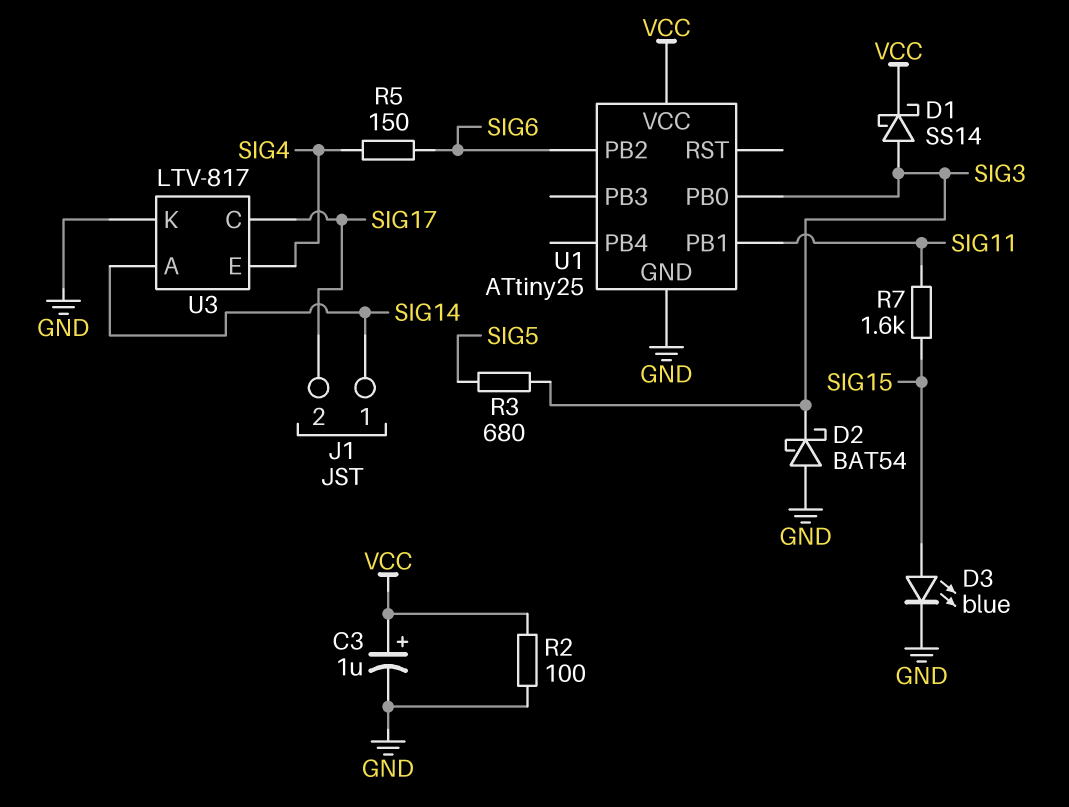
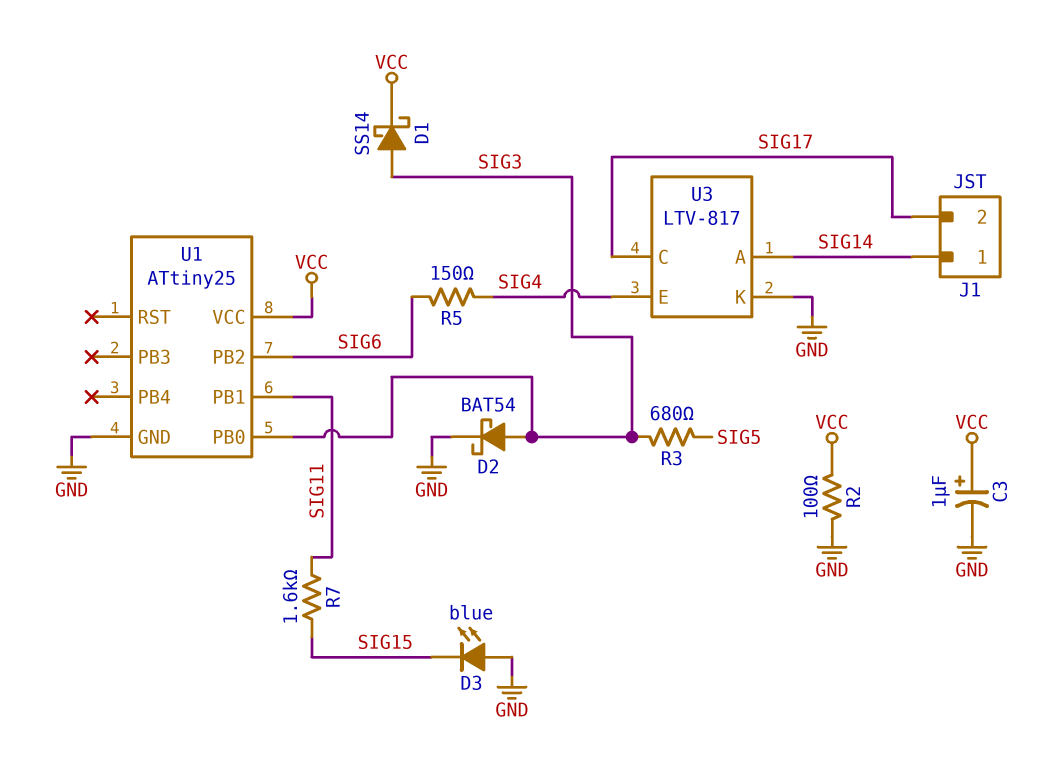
D2: schottky BAT54 (A GND, K SIG3) -> schottky BAT54 (A SIG3, K GND)
D3: LED blue (A SIG15, K GND) -> LED blue (A GND, K SIG15)

